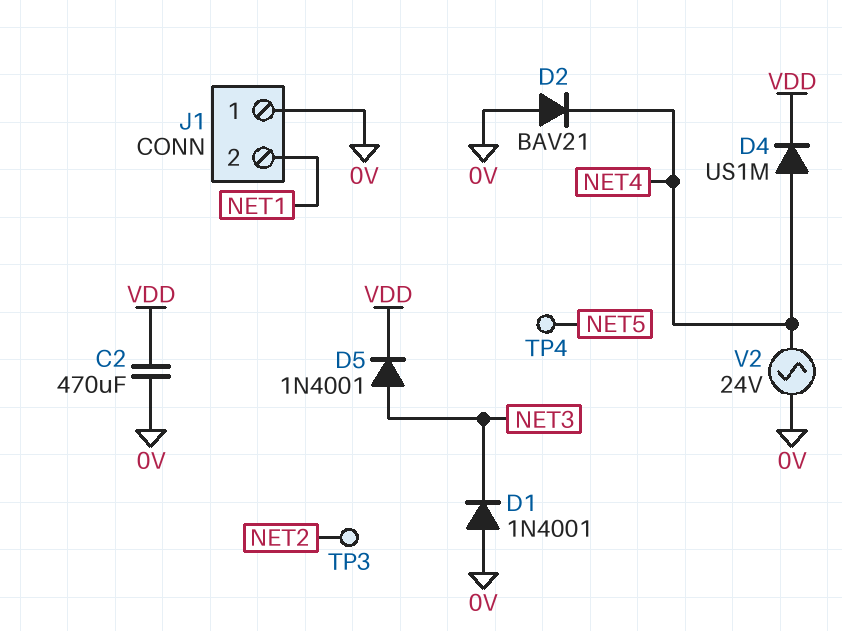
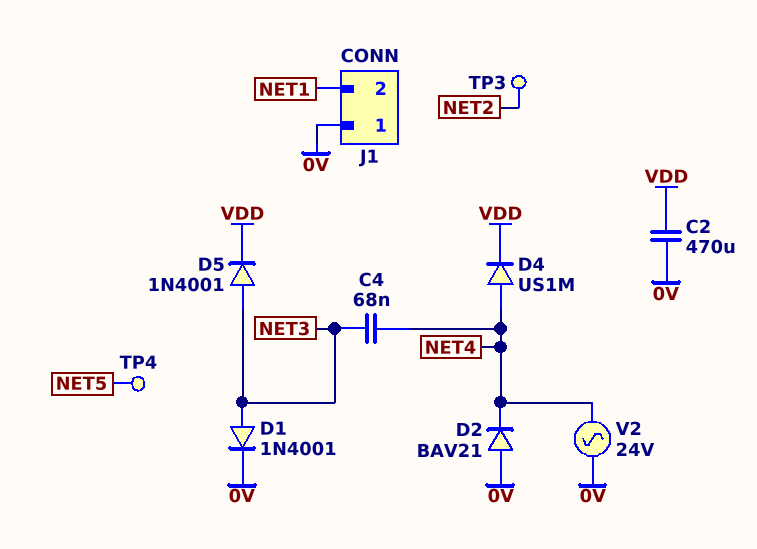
C4: none -> 68nF (NET3, NET4)
D1: diode 1N4001 (A 0V, K NET3) -> diode 1N4001 (A NET3, K 0V)

